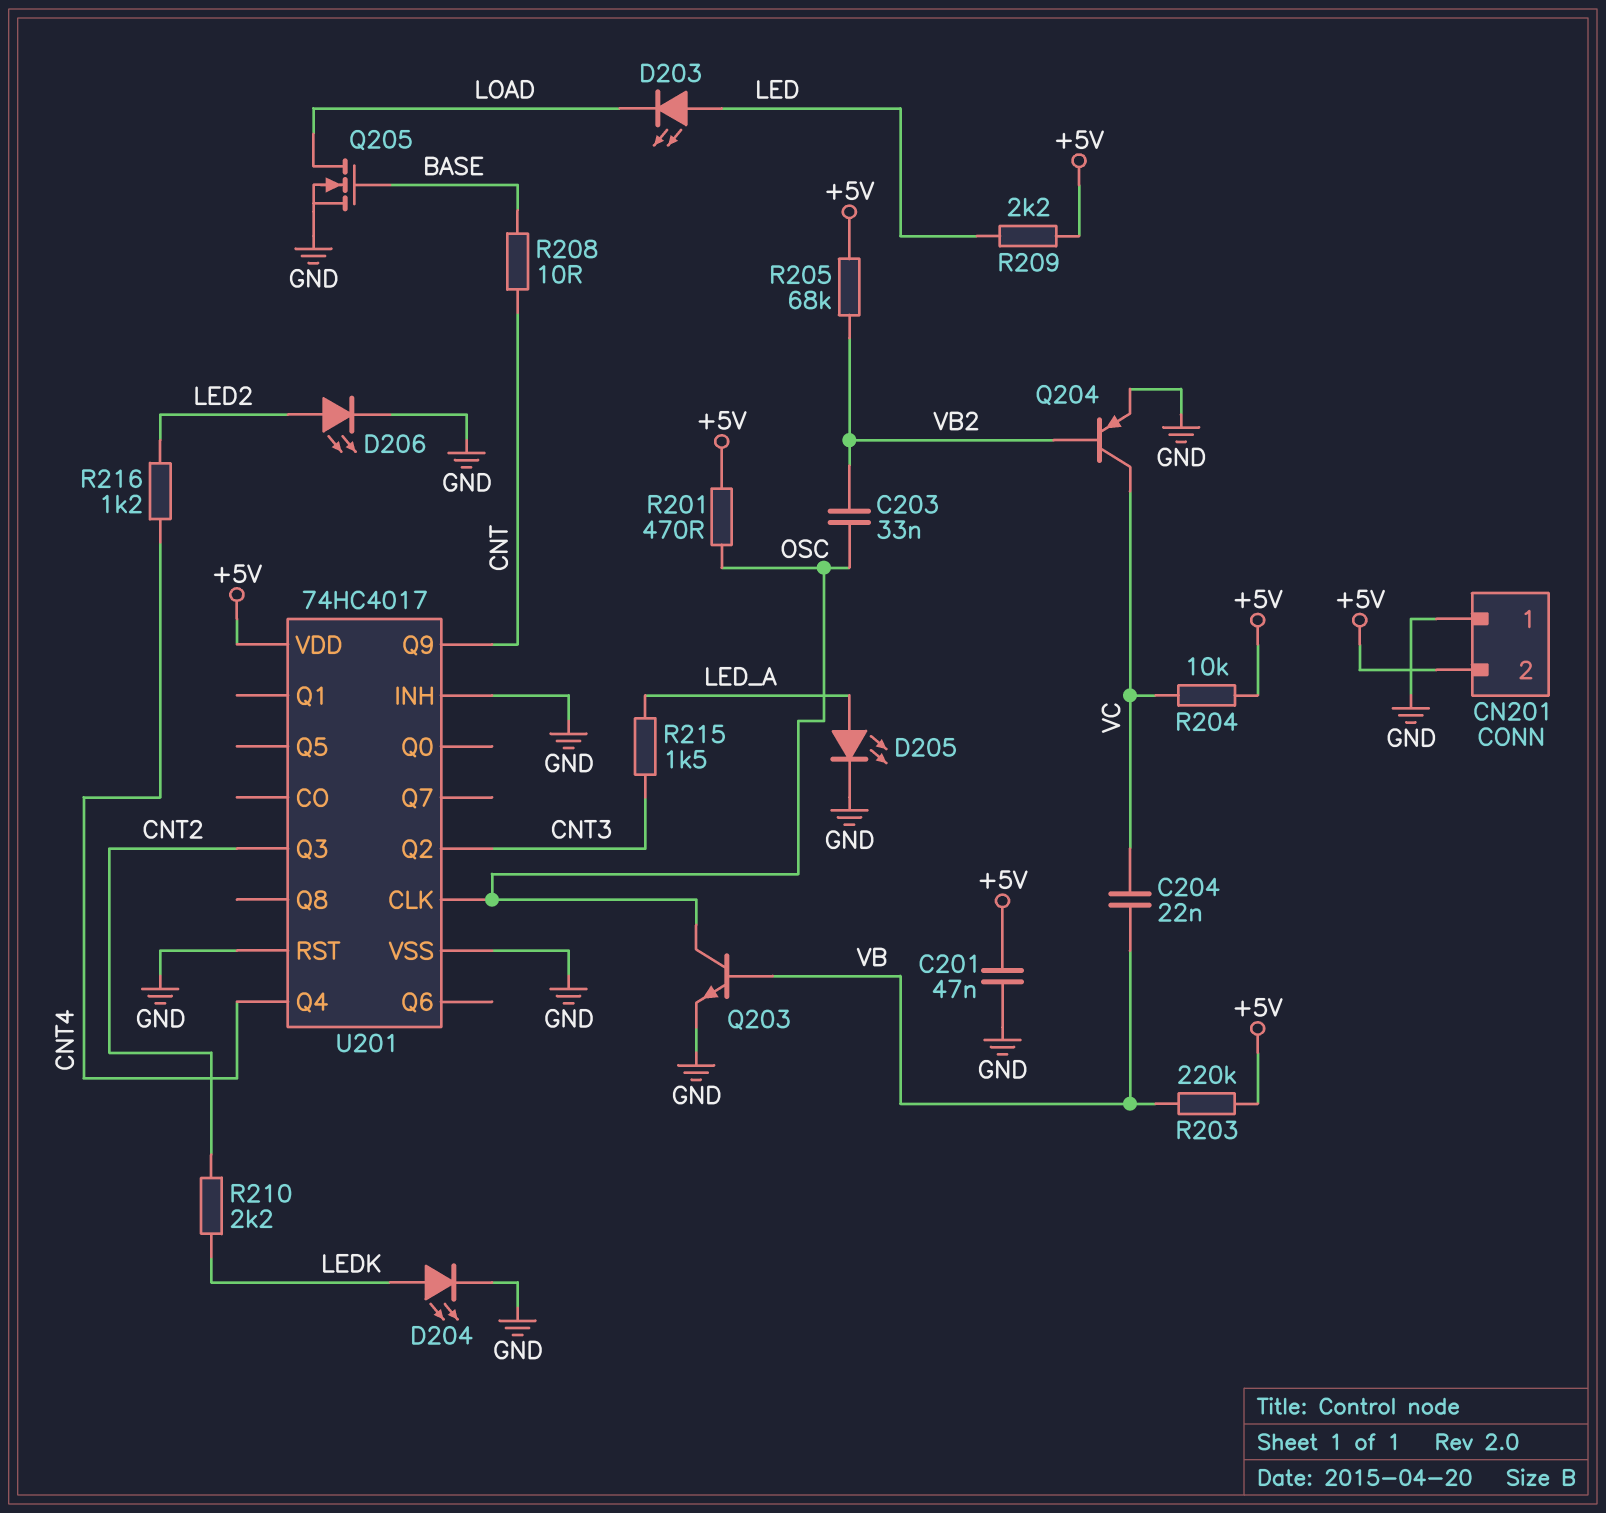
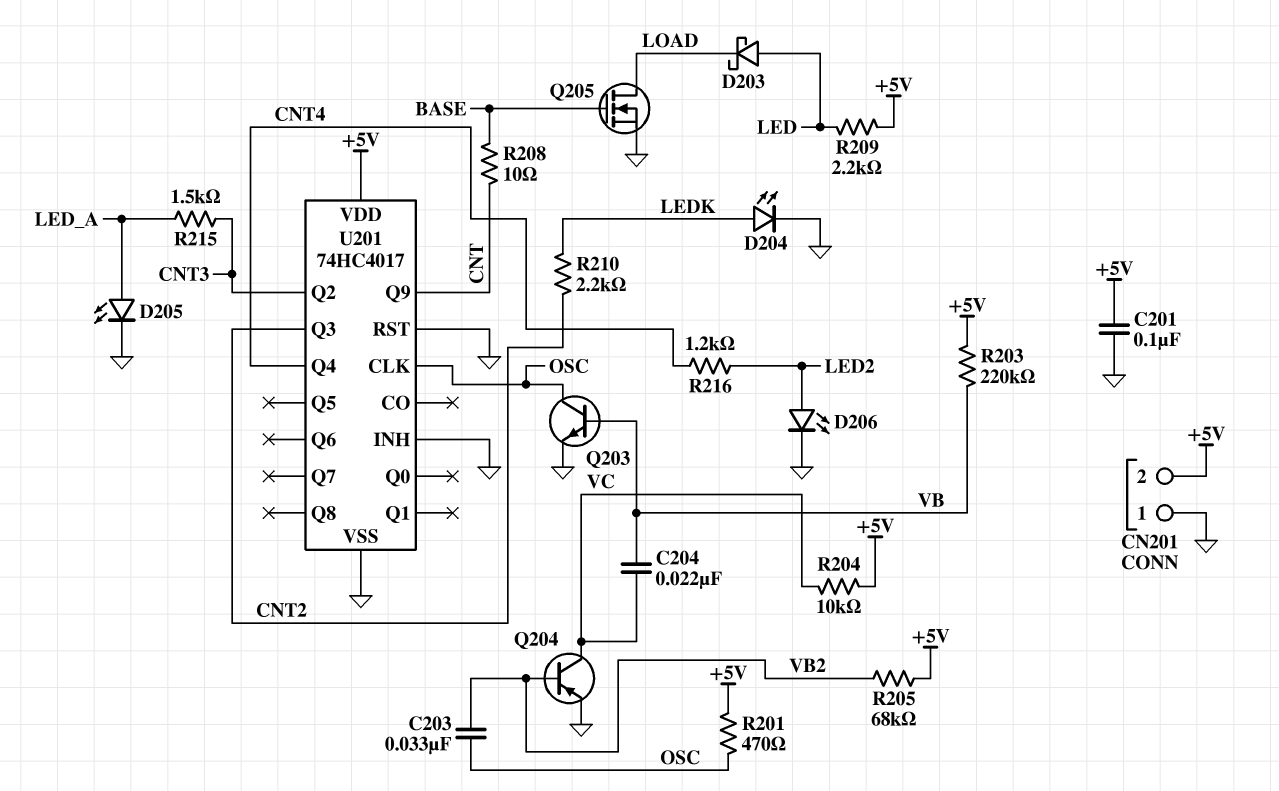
C201: 47nF (+5V, GND) -> 100nF (+5V, GND)
D203: LED (A LED, K LOAD) -> schottky (A LED, K LOAD)

